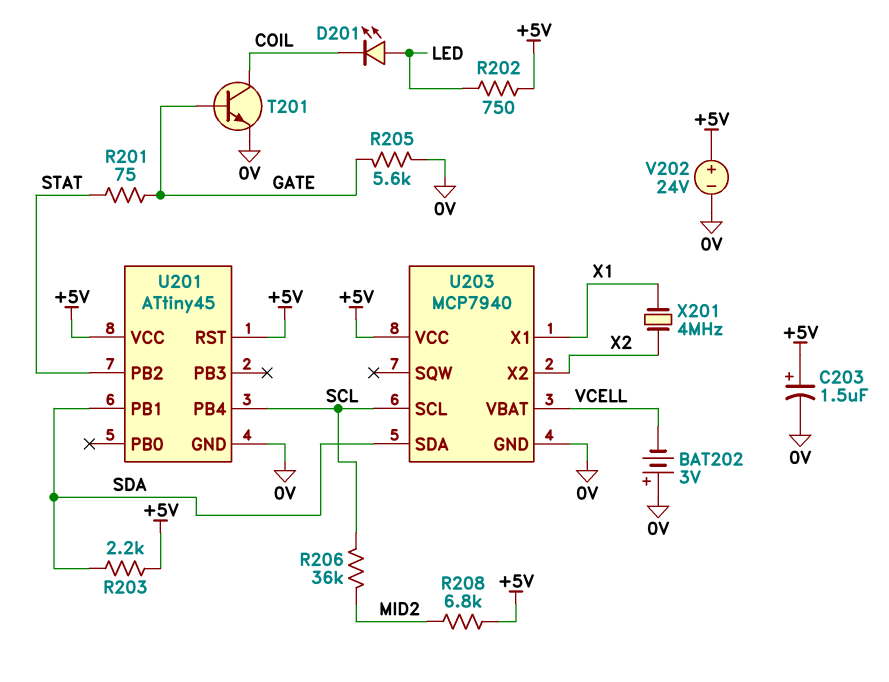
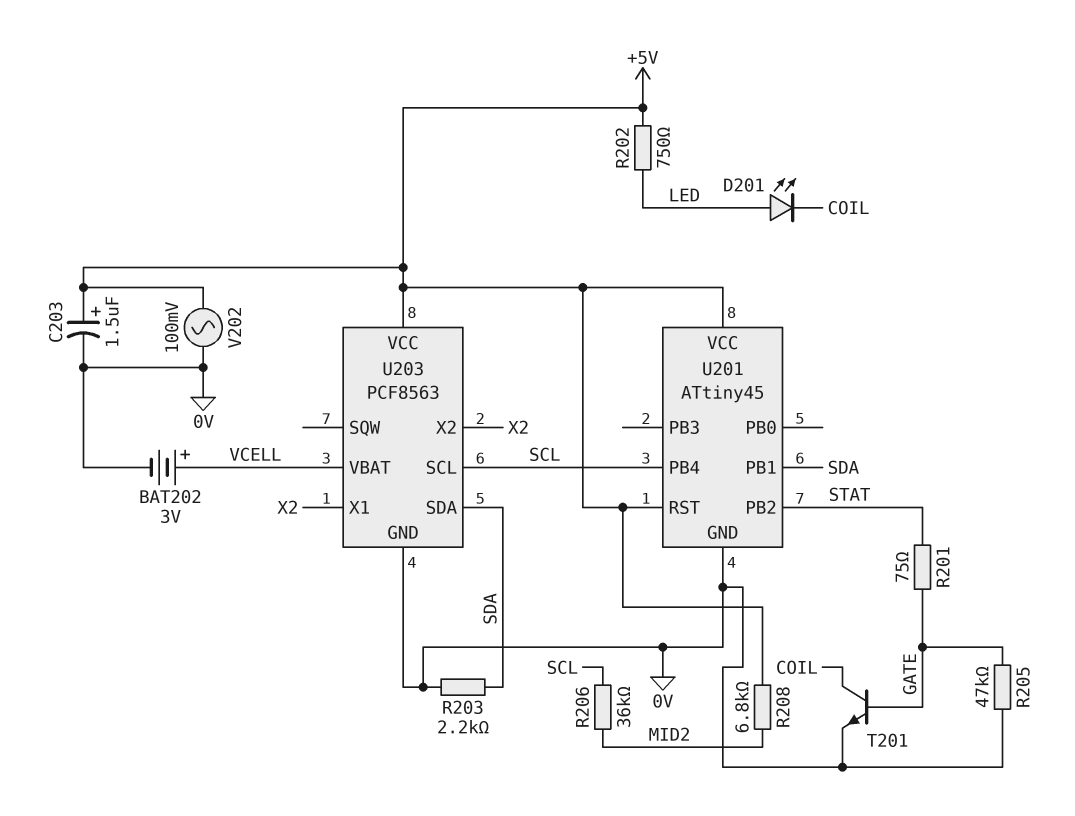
BAT202: 3V (plus 0V, minus VCELL) -> 3V (plus VCELL, minus 0V)
R203: 2.2k (+5V, SDA) -> 2.2k (0V, SDA)
R205: 5.6k (0V, GATE) -> 47k (0V, GATE)
U203: MCP7940 -> PCF8563
U203 pin X1: X1 -> X2
V202: 24V (plus +5V, minus 0V) -> AC 100mV (+5V, 0V)
X201: 4MHz (X1, X2) -> none

